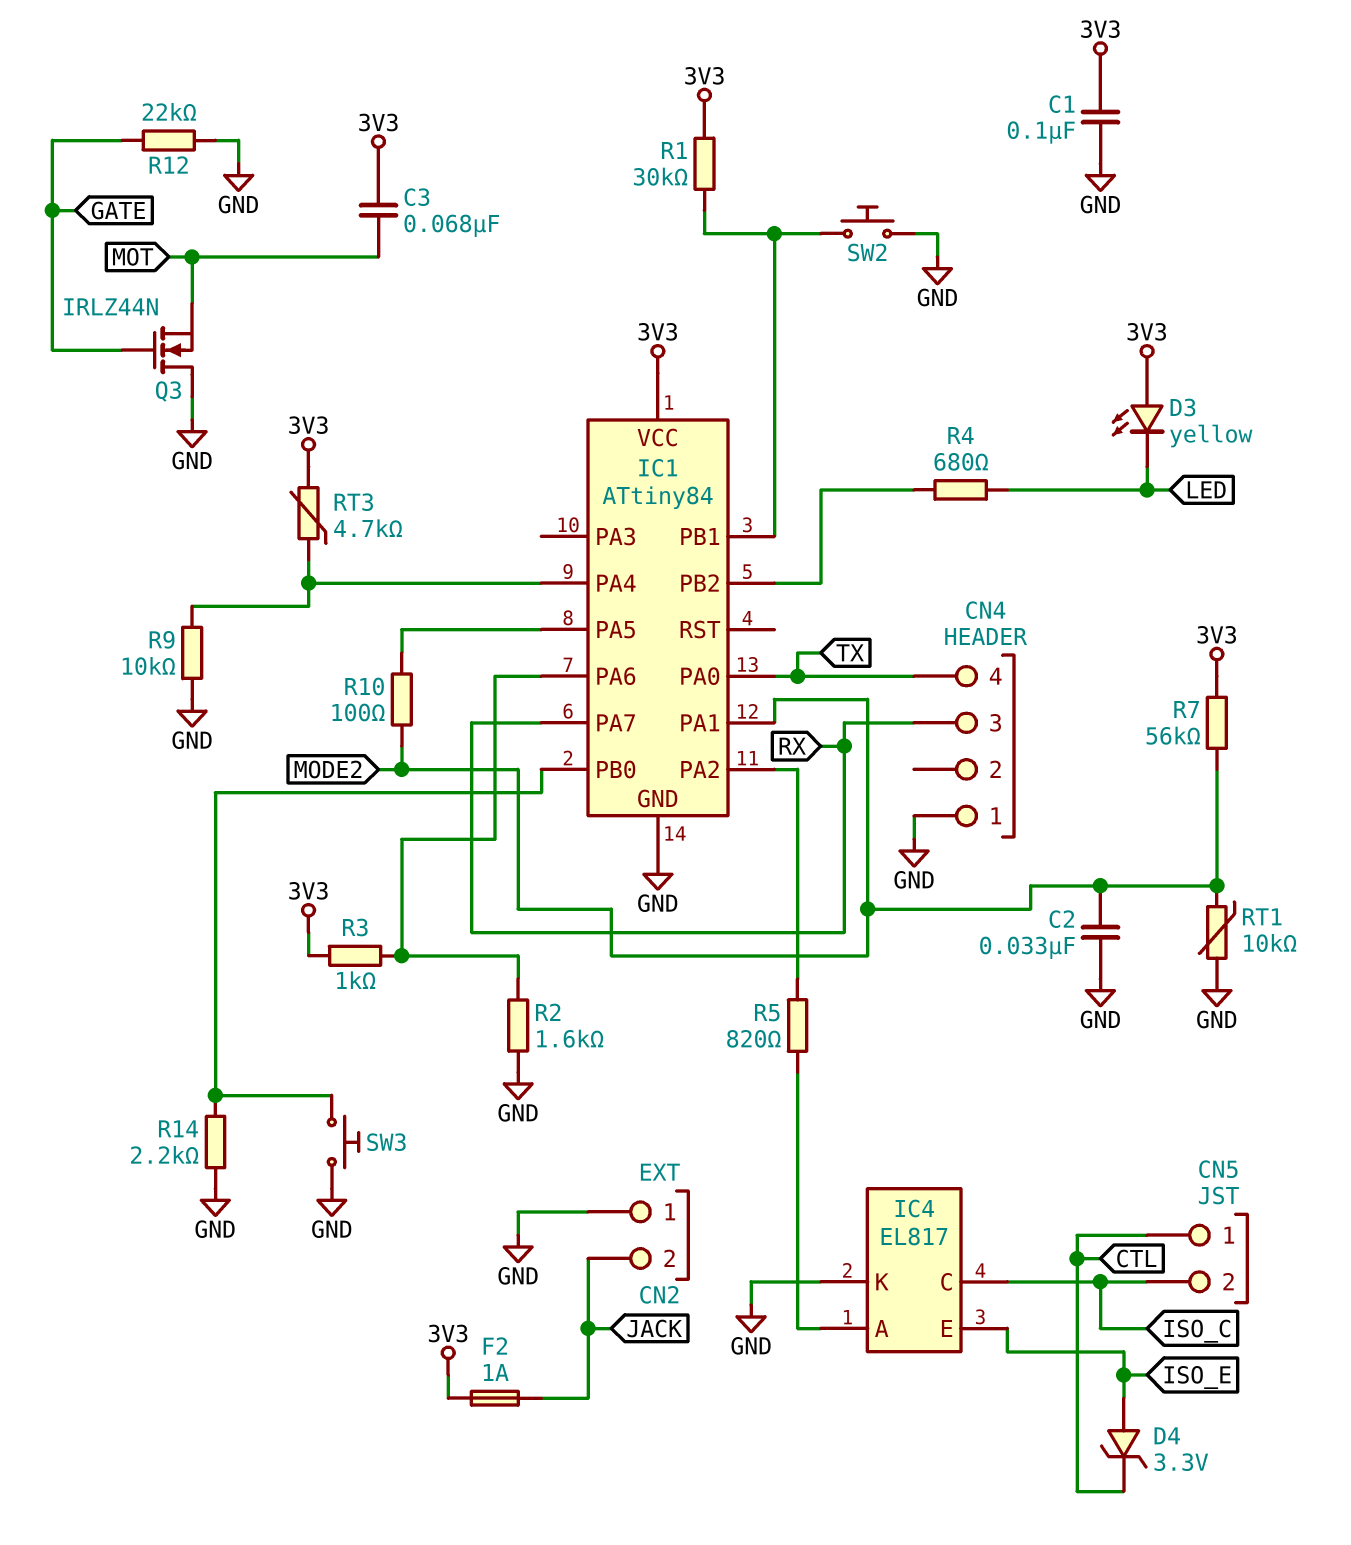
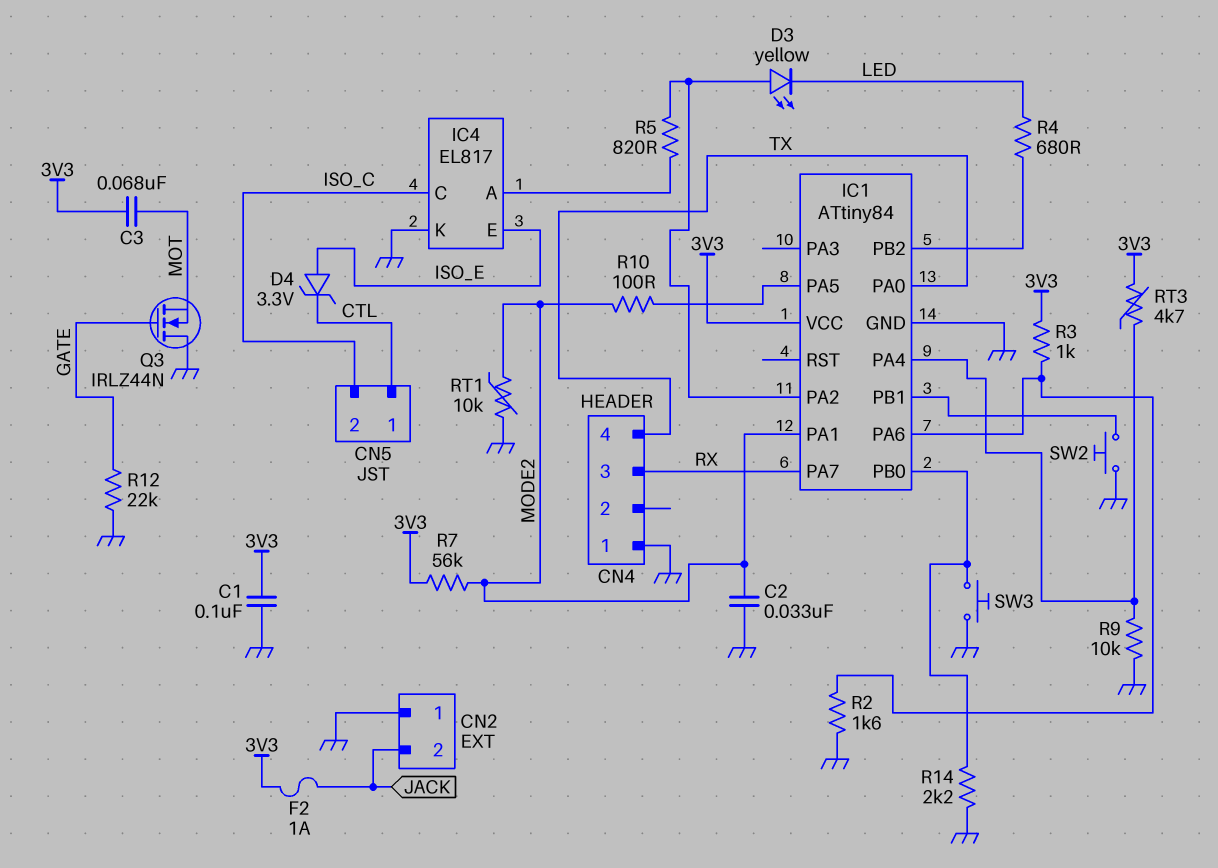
D3: LED yellow (A 3V3, K LED) -> LED yellow (A IC1/PA2, K LED)
R1: 30k (3V3, IC1/PB1) -> none

